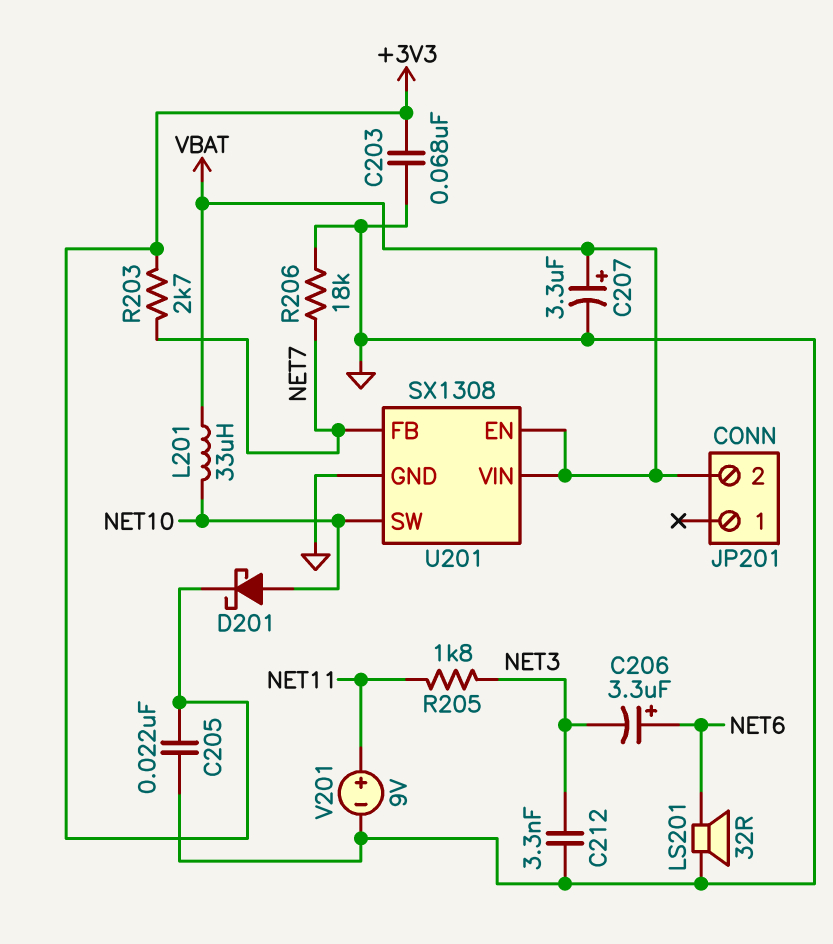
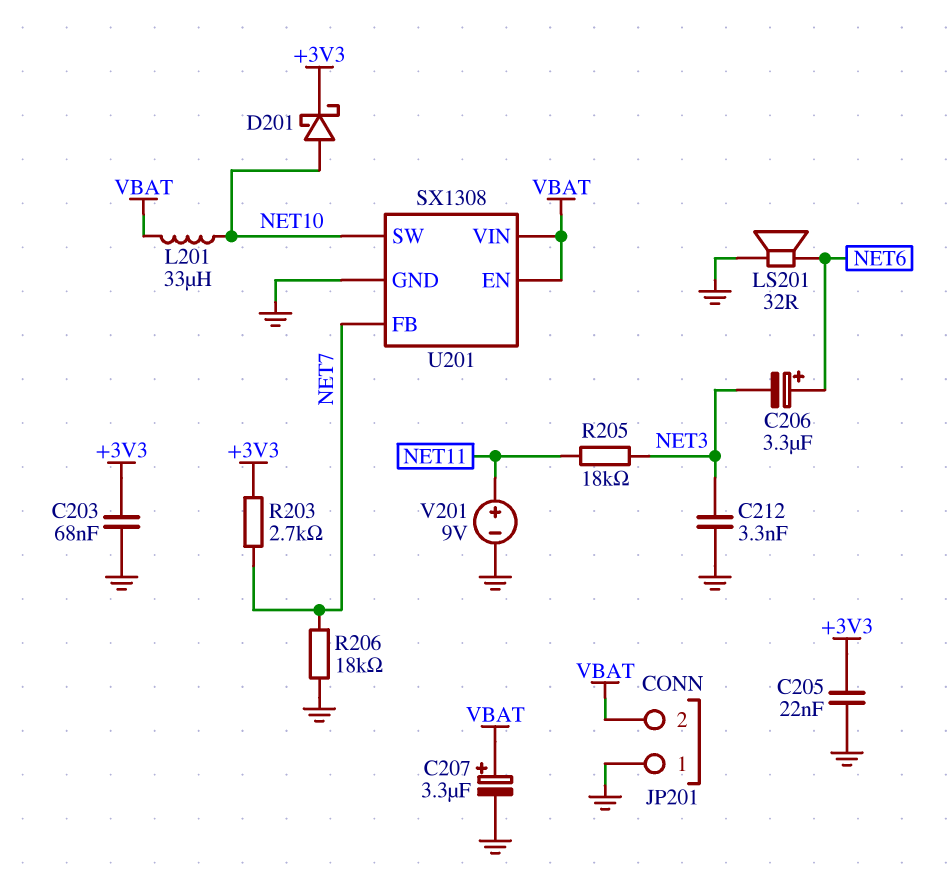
JP201 pin 1: none -> GND
R205: 1.8k (NET3, NET11) -> 18k (NET3, NET11)

